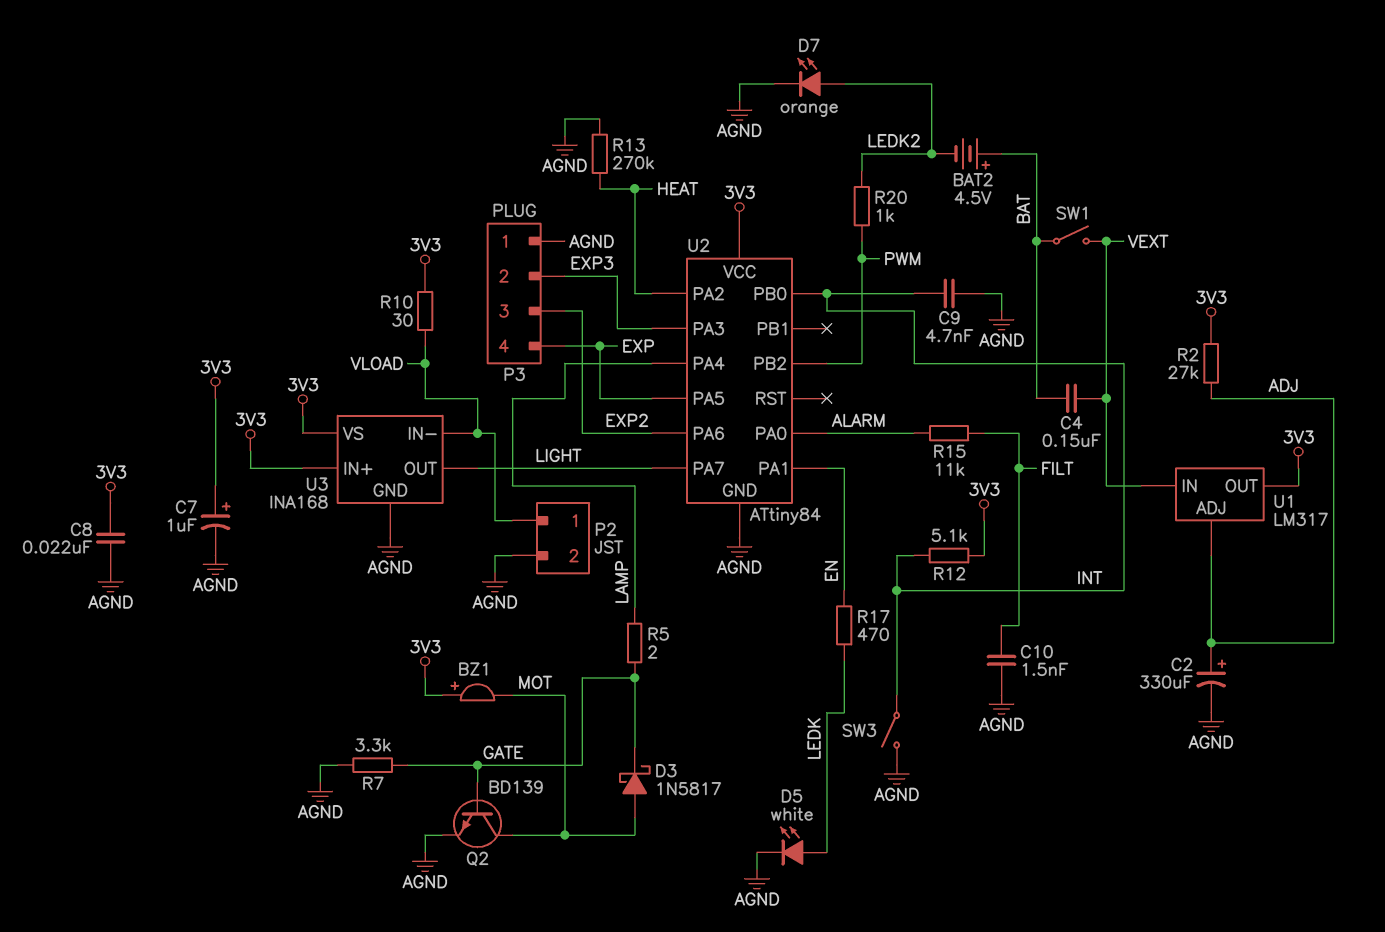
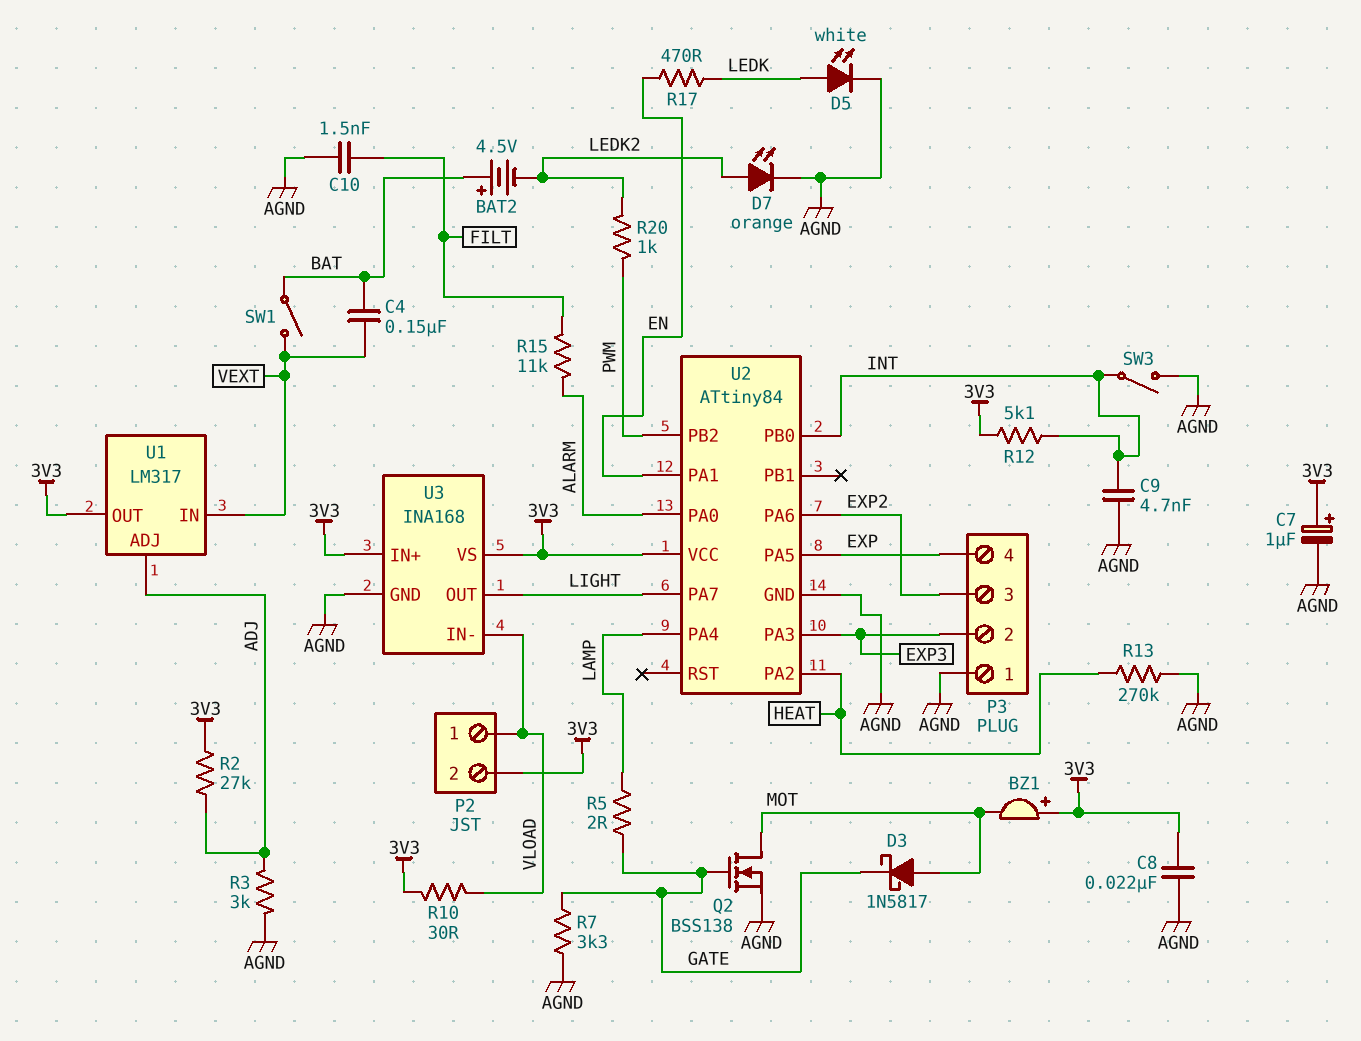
C2: 330uF (plus ADJ, minus AGND) -> none
P2 pin 2: AGND -> 3V3
Q2: NPN BD139 (B GATE, C MOT, E AGND) -> NMOS BSS138 (G GATE, D MOT, S AGND)
R3: none -> 3k (ADJ, AGND)

